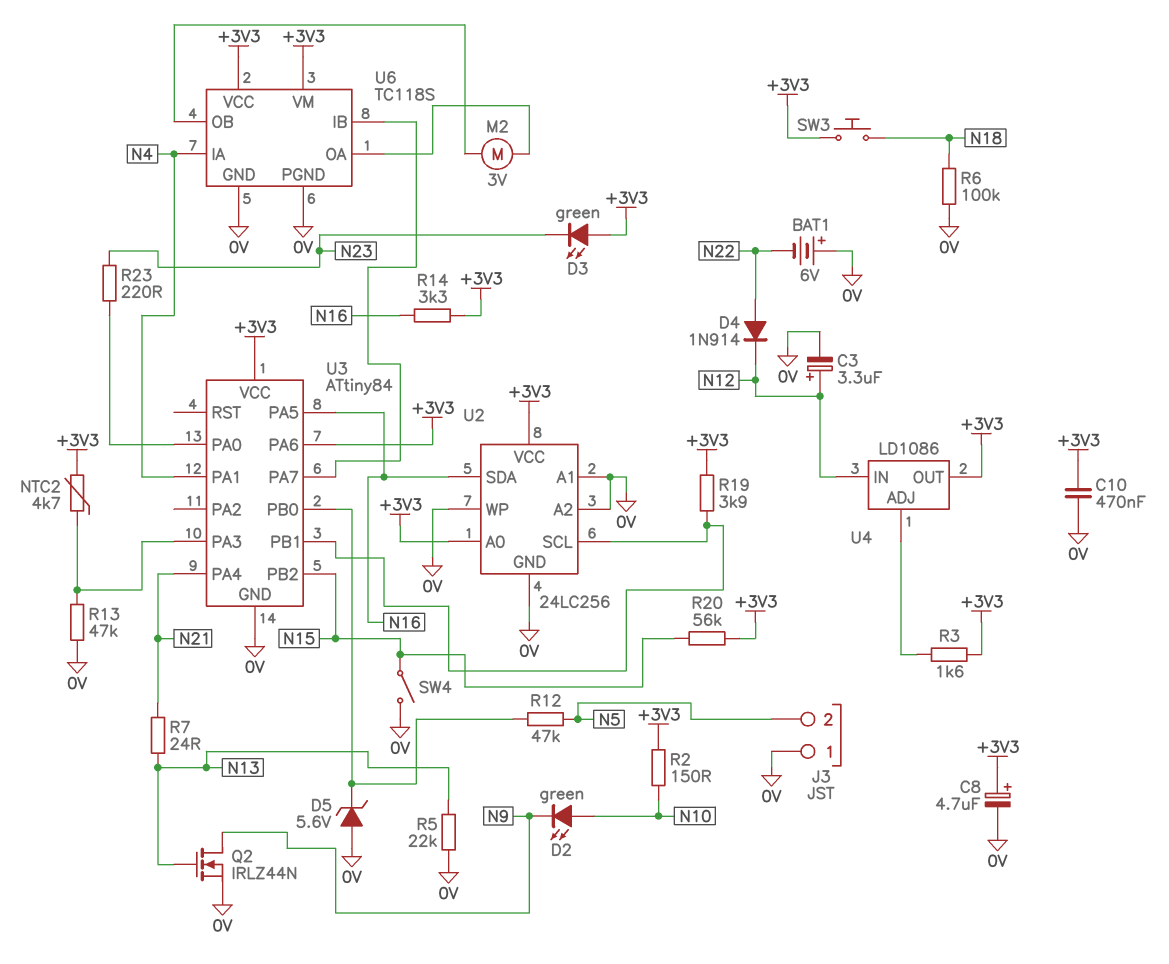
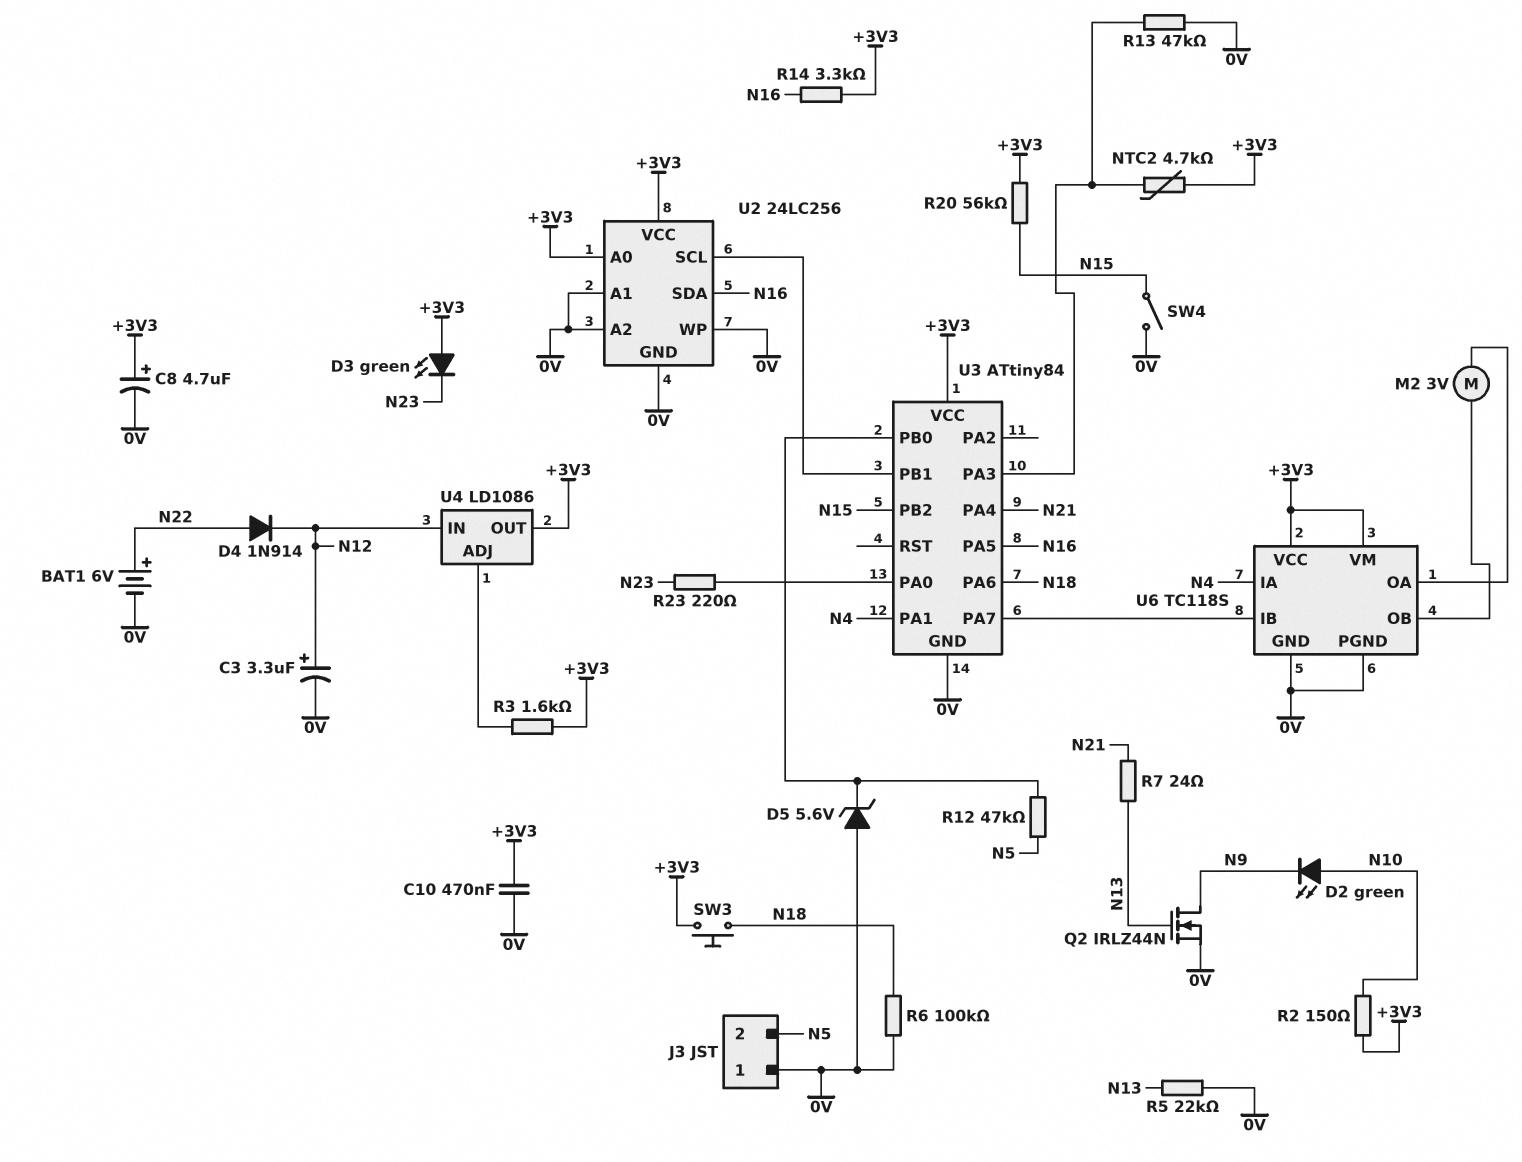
BAT1: 6V (plus 0V, minus N22) -> 6V (plus N22, minus 0V)
R19: 3.9k (+3V3, U2/SCL) -> none
U3 pin PA6: +3V3 -> N18

